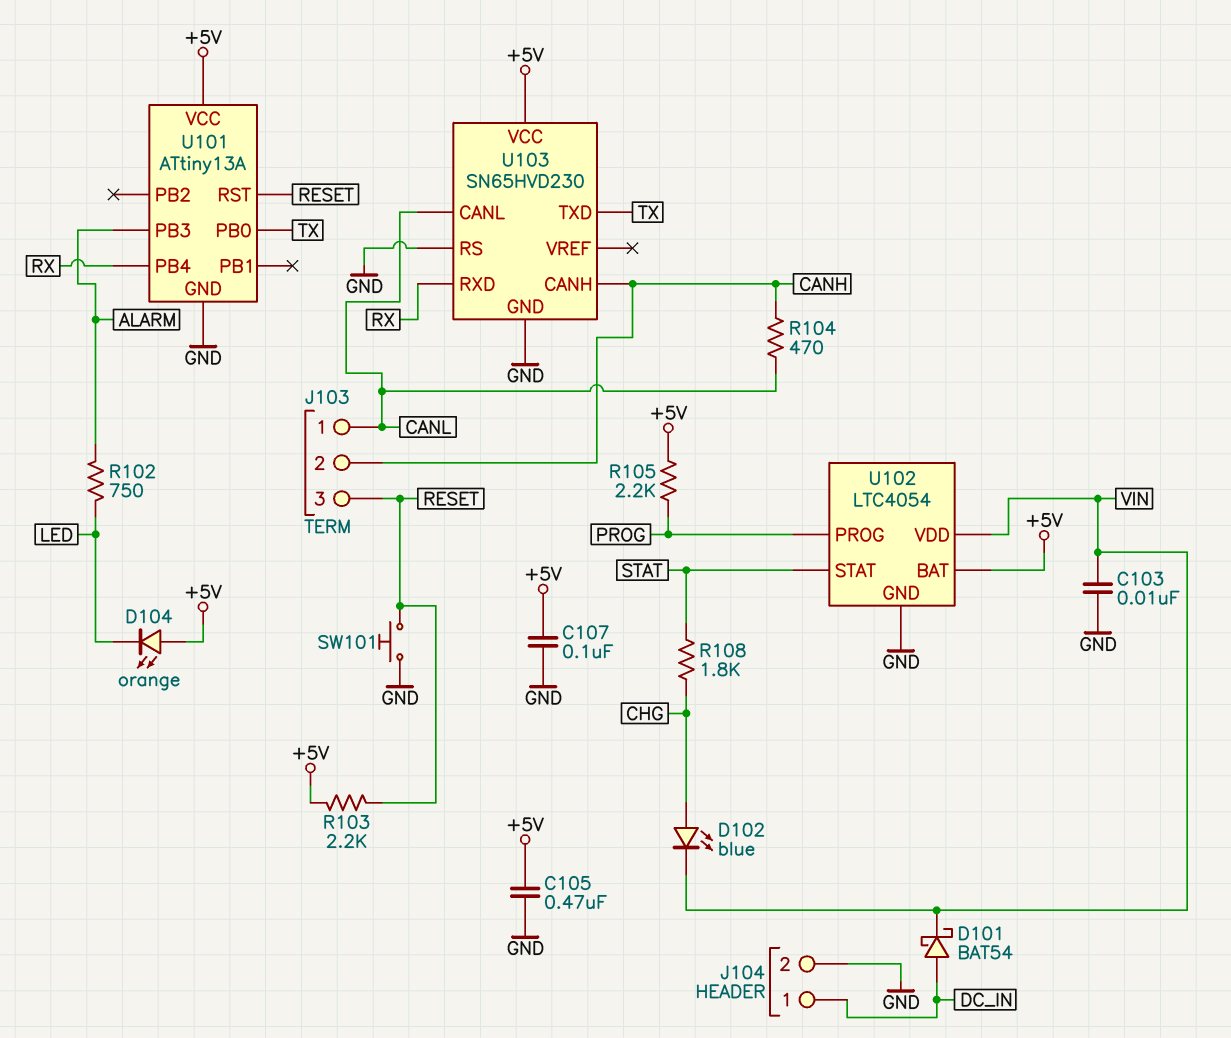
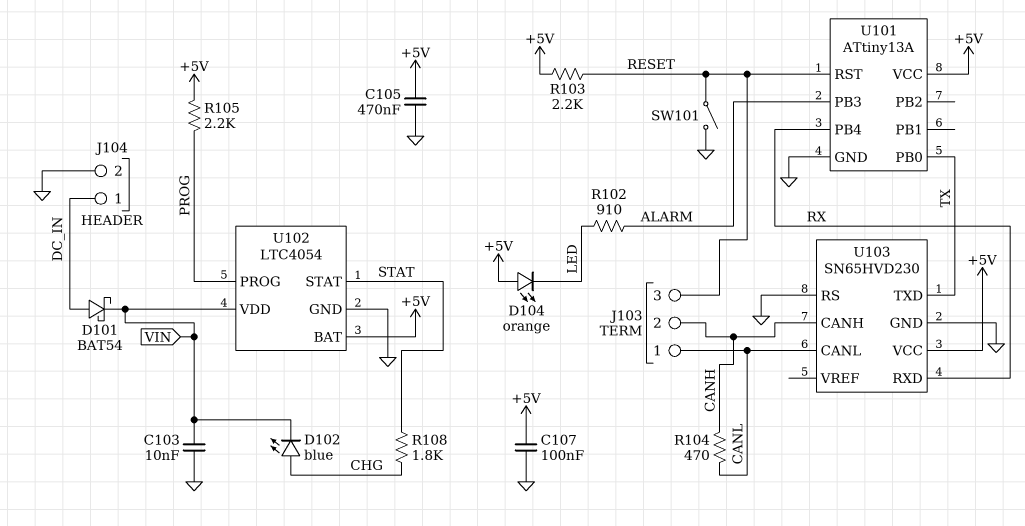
R102: 750 (ALARM, LED) -> 910 (ALARM, LED)
SW101: button (GND, RESET) -> switch (GND, RESET)

